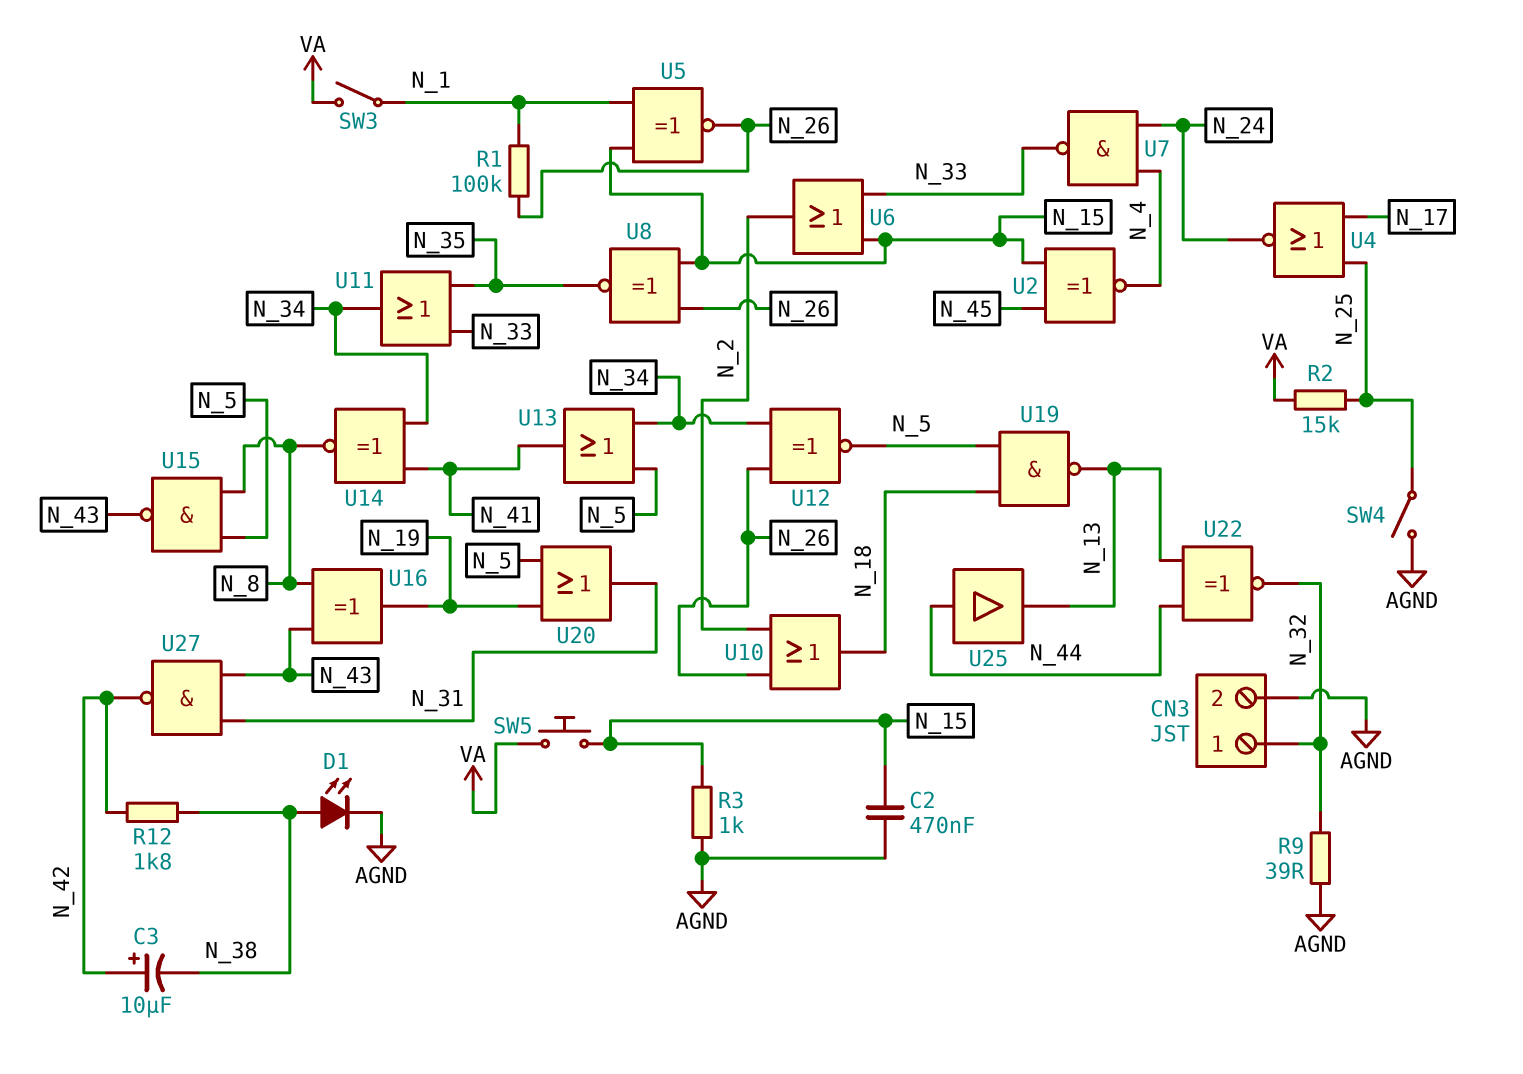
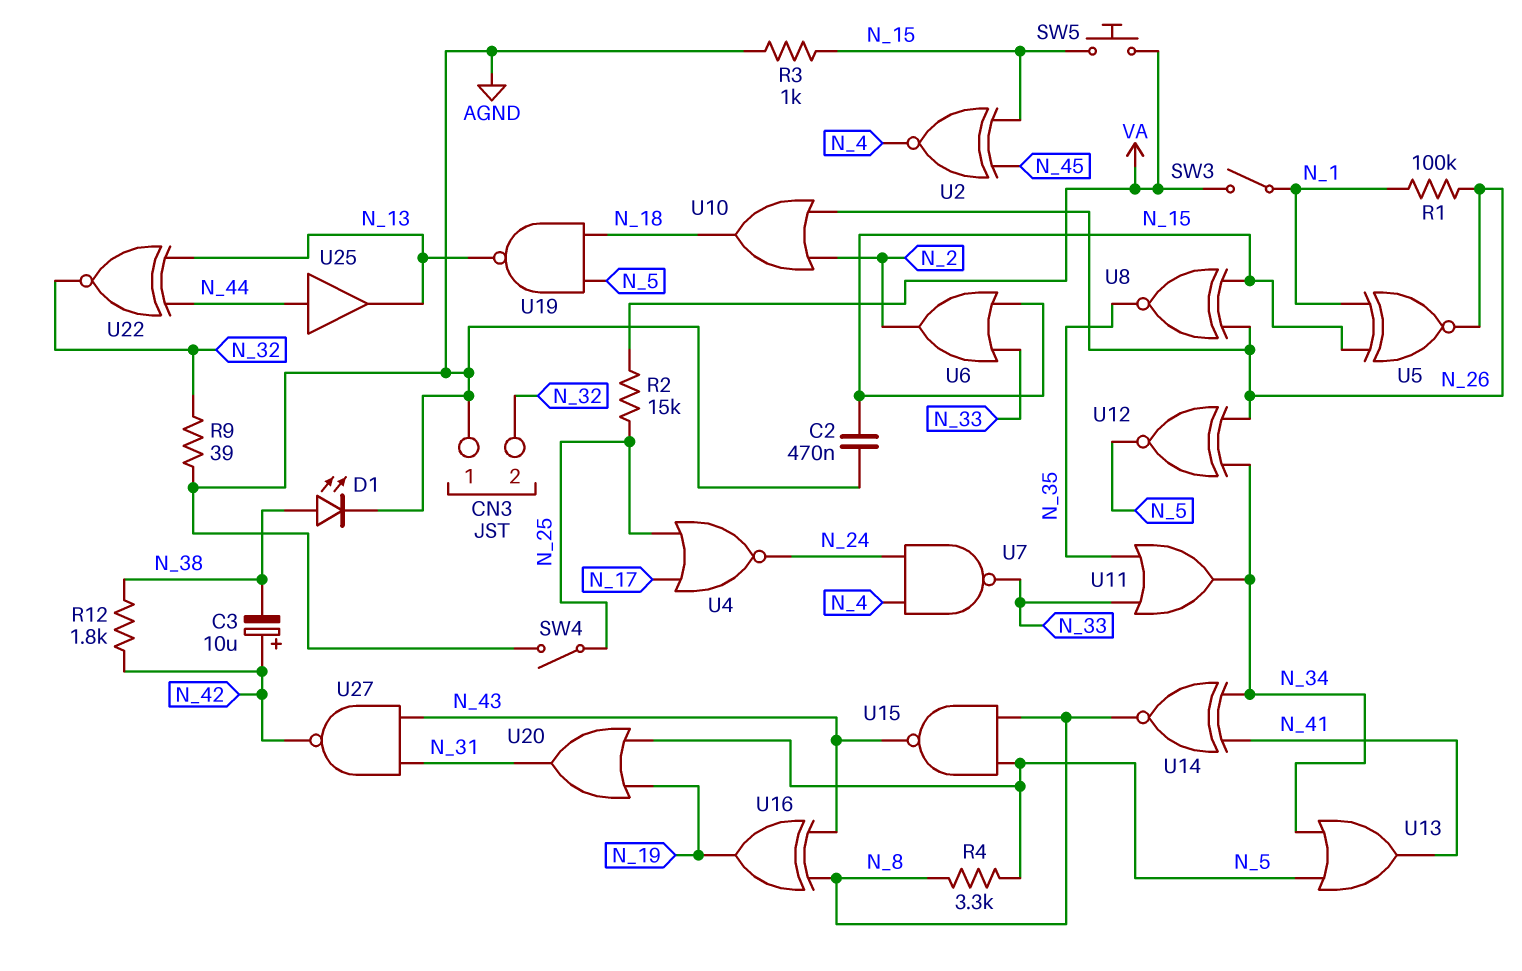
CN3 pin 1: N_32 -> AGND
CN3 pin 2: AGND -> N_32
R4: none -> 3.3k (N_5, N_8)

